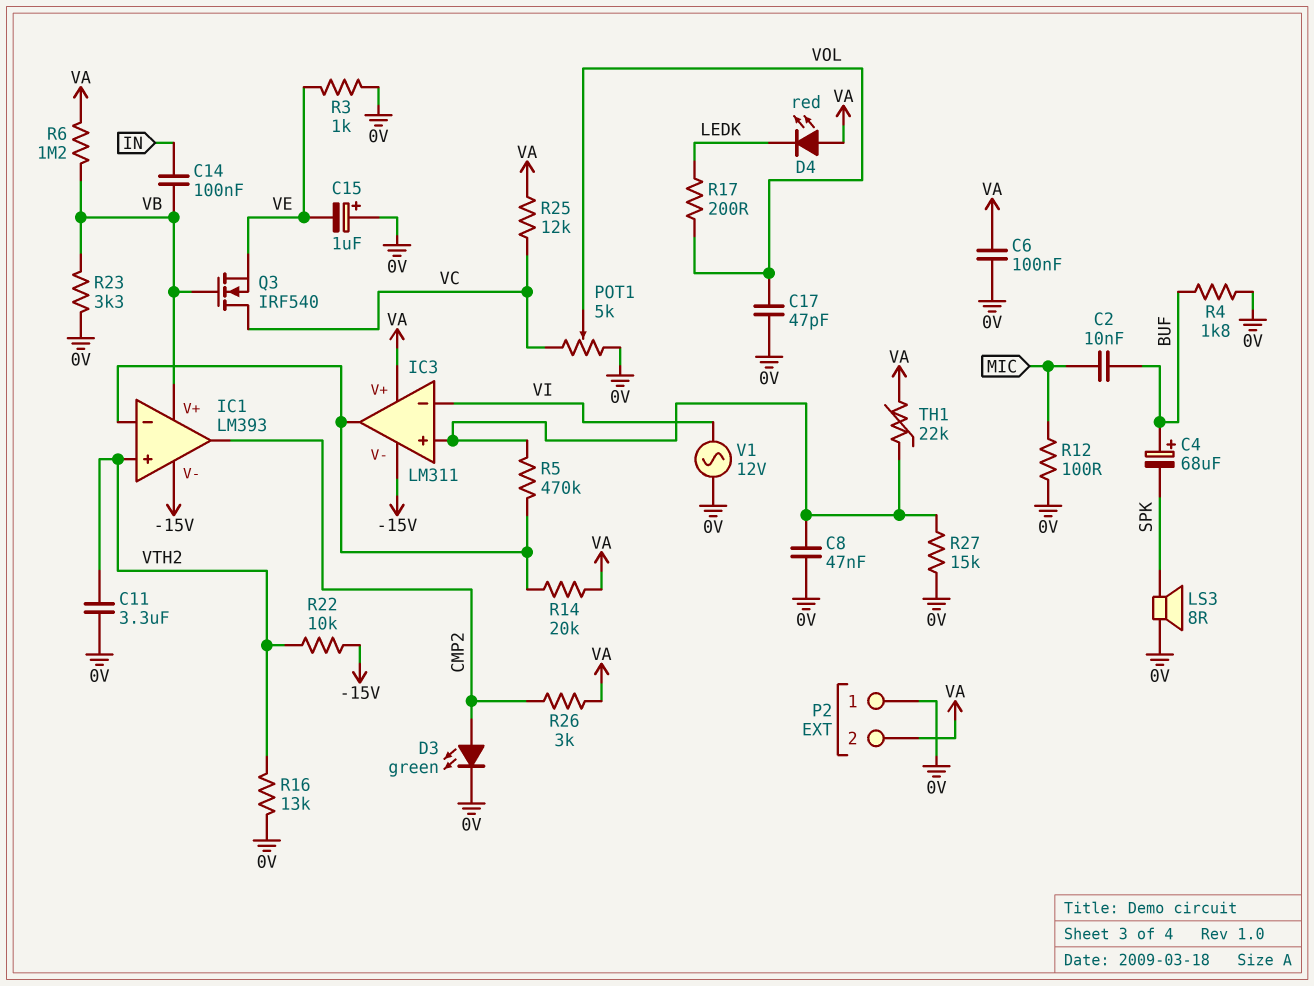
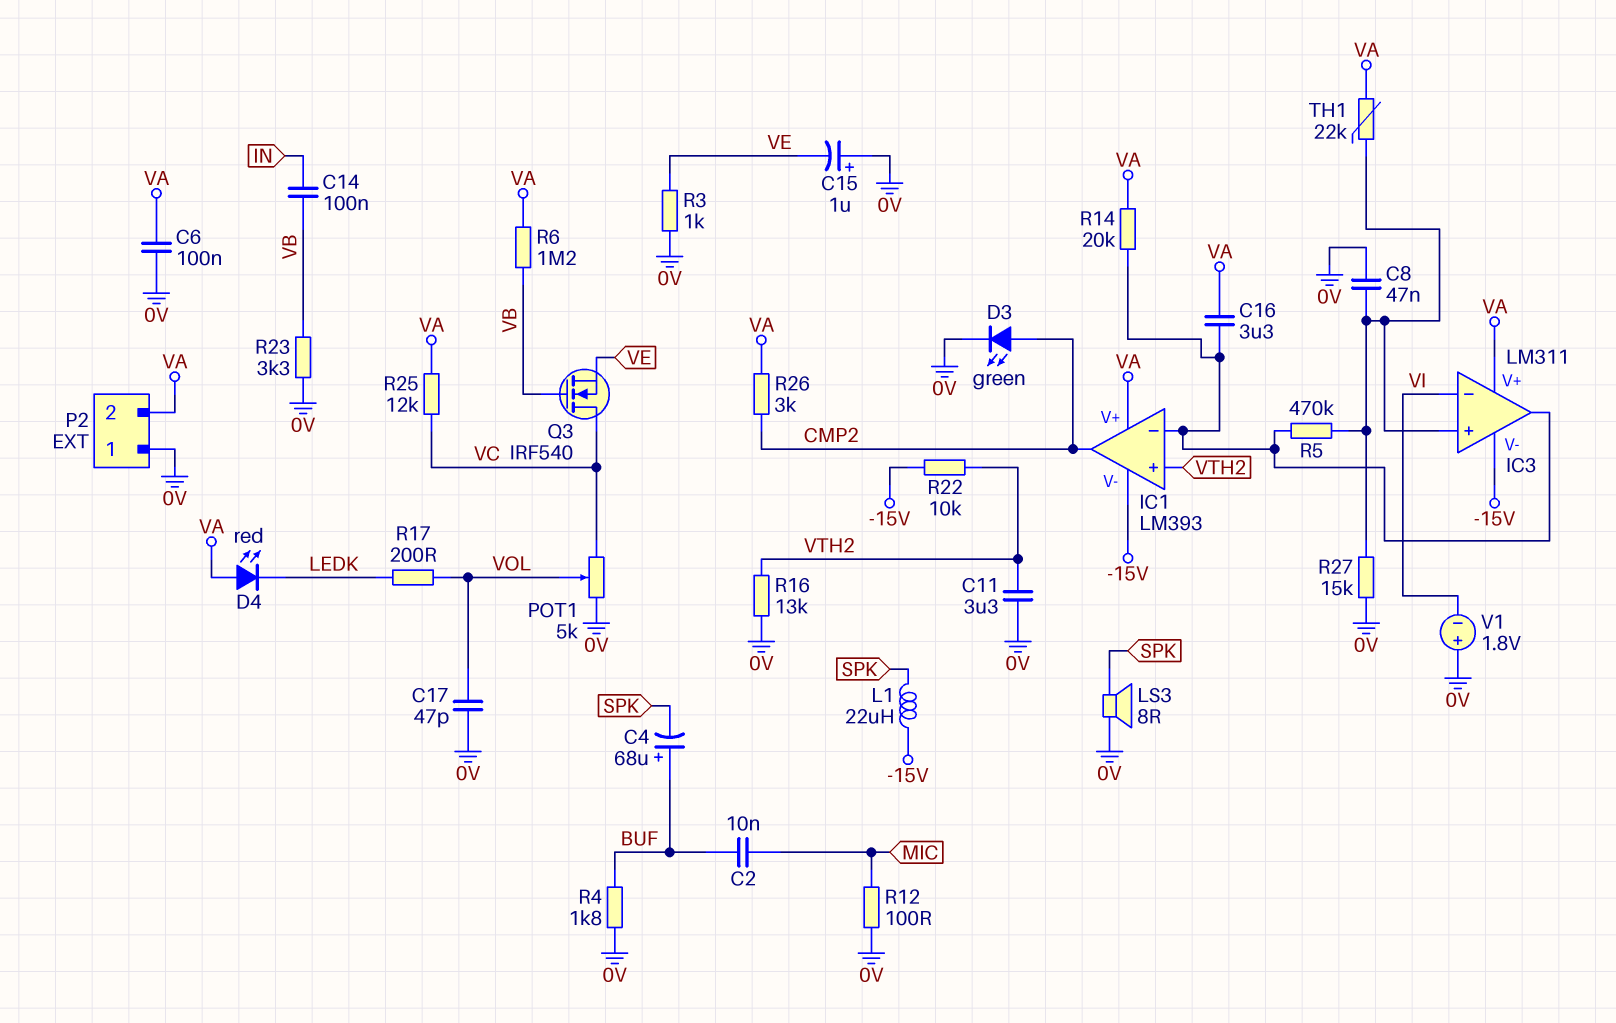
C16: none -> 3.3uF (IC1/in-, VA)
IC1 pin V+: VB -> VA
L1: none -> 22uH (-15V, SPK)
V1: AC 12V (0V, VI) -> 1.8V (plus 0V, minus VI)

